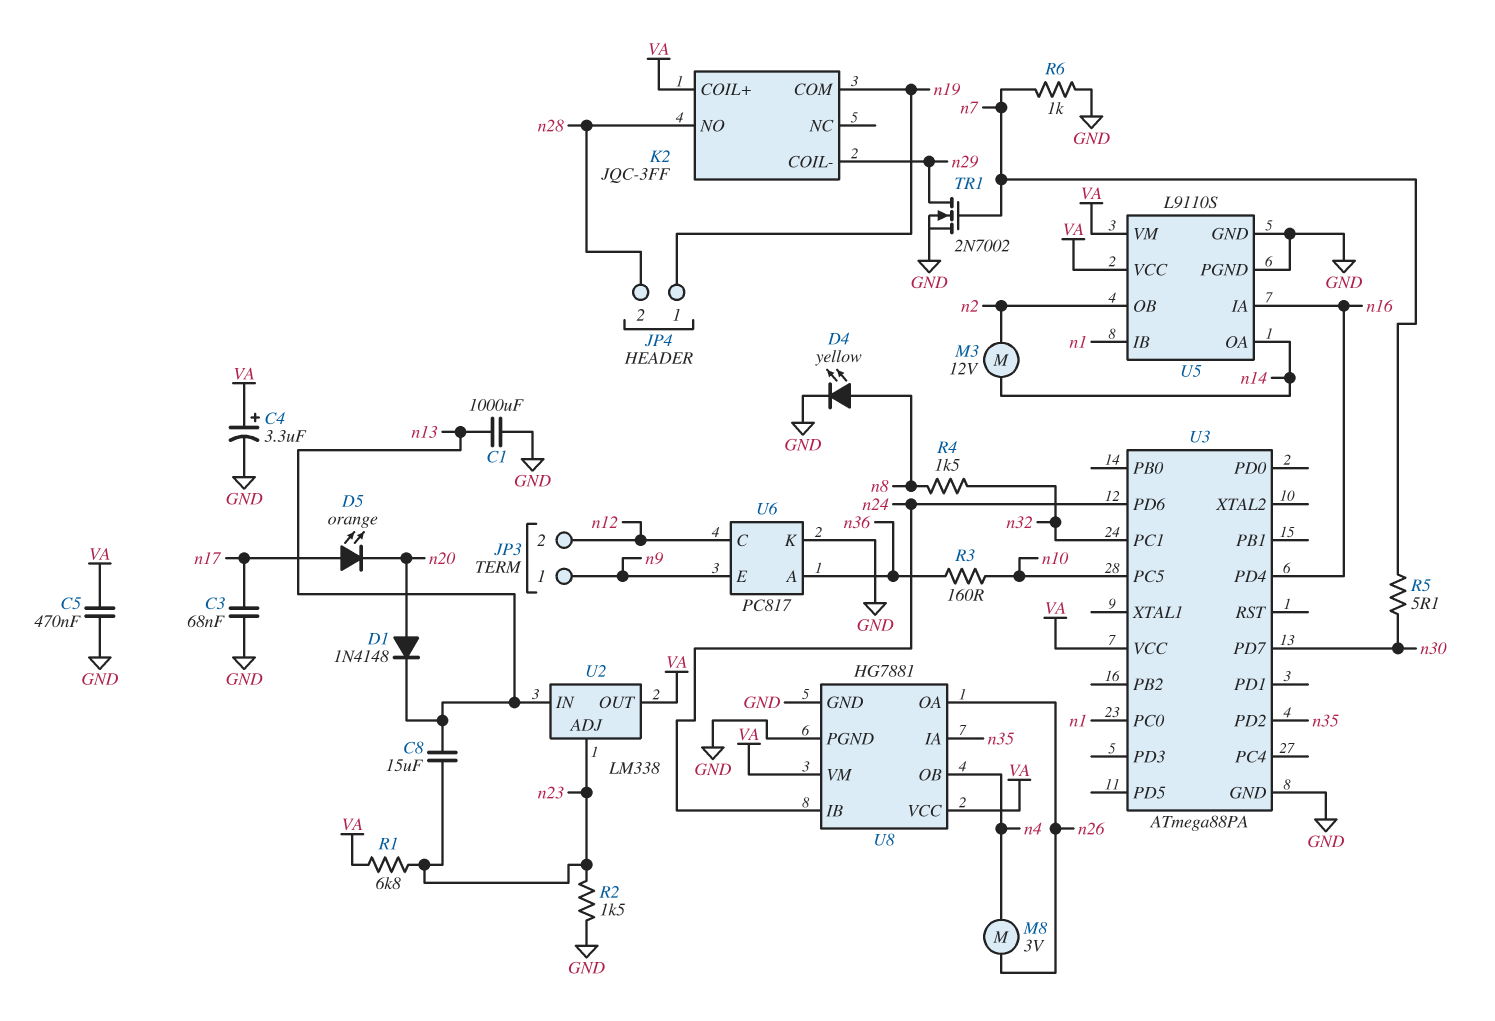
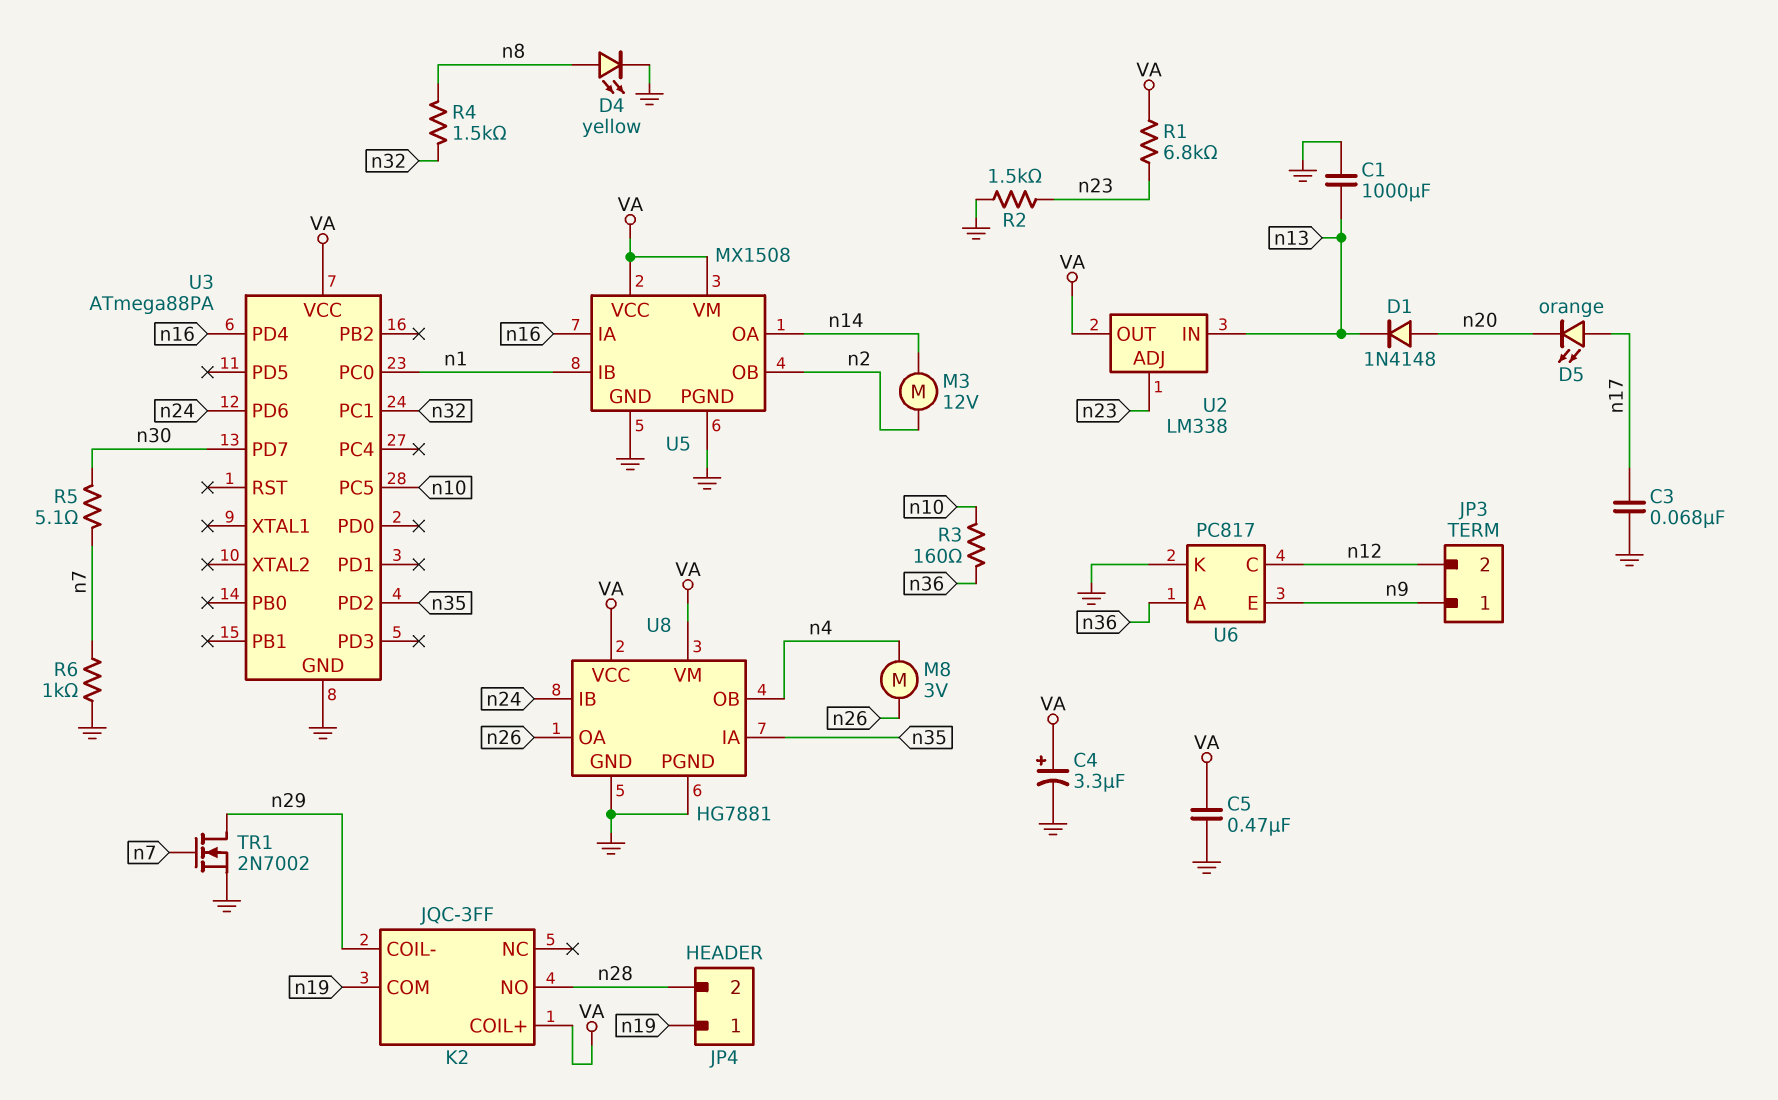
C8: 15uF (n13, n23) -> none
U5: L9110S -> MX1508

